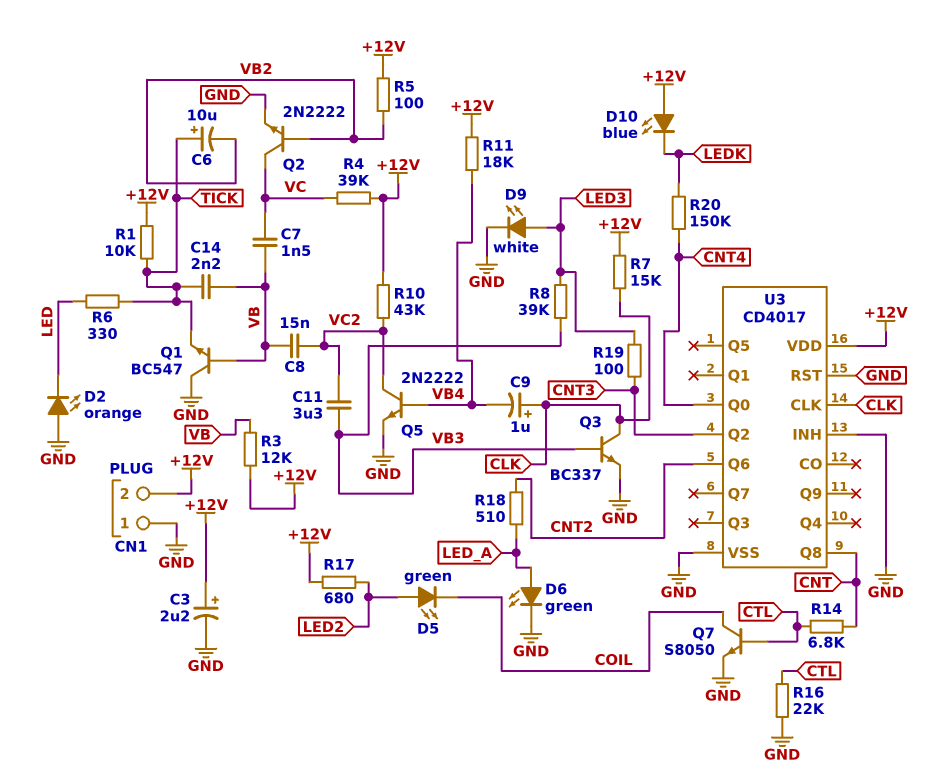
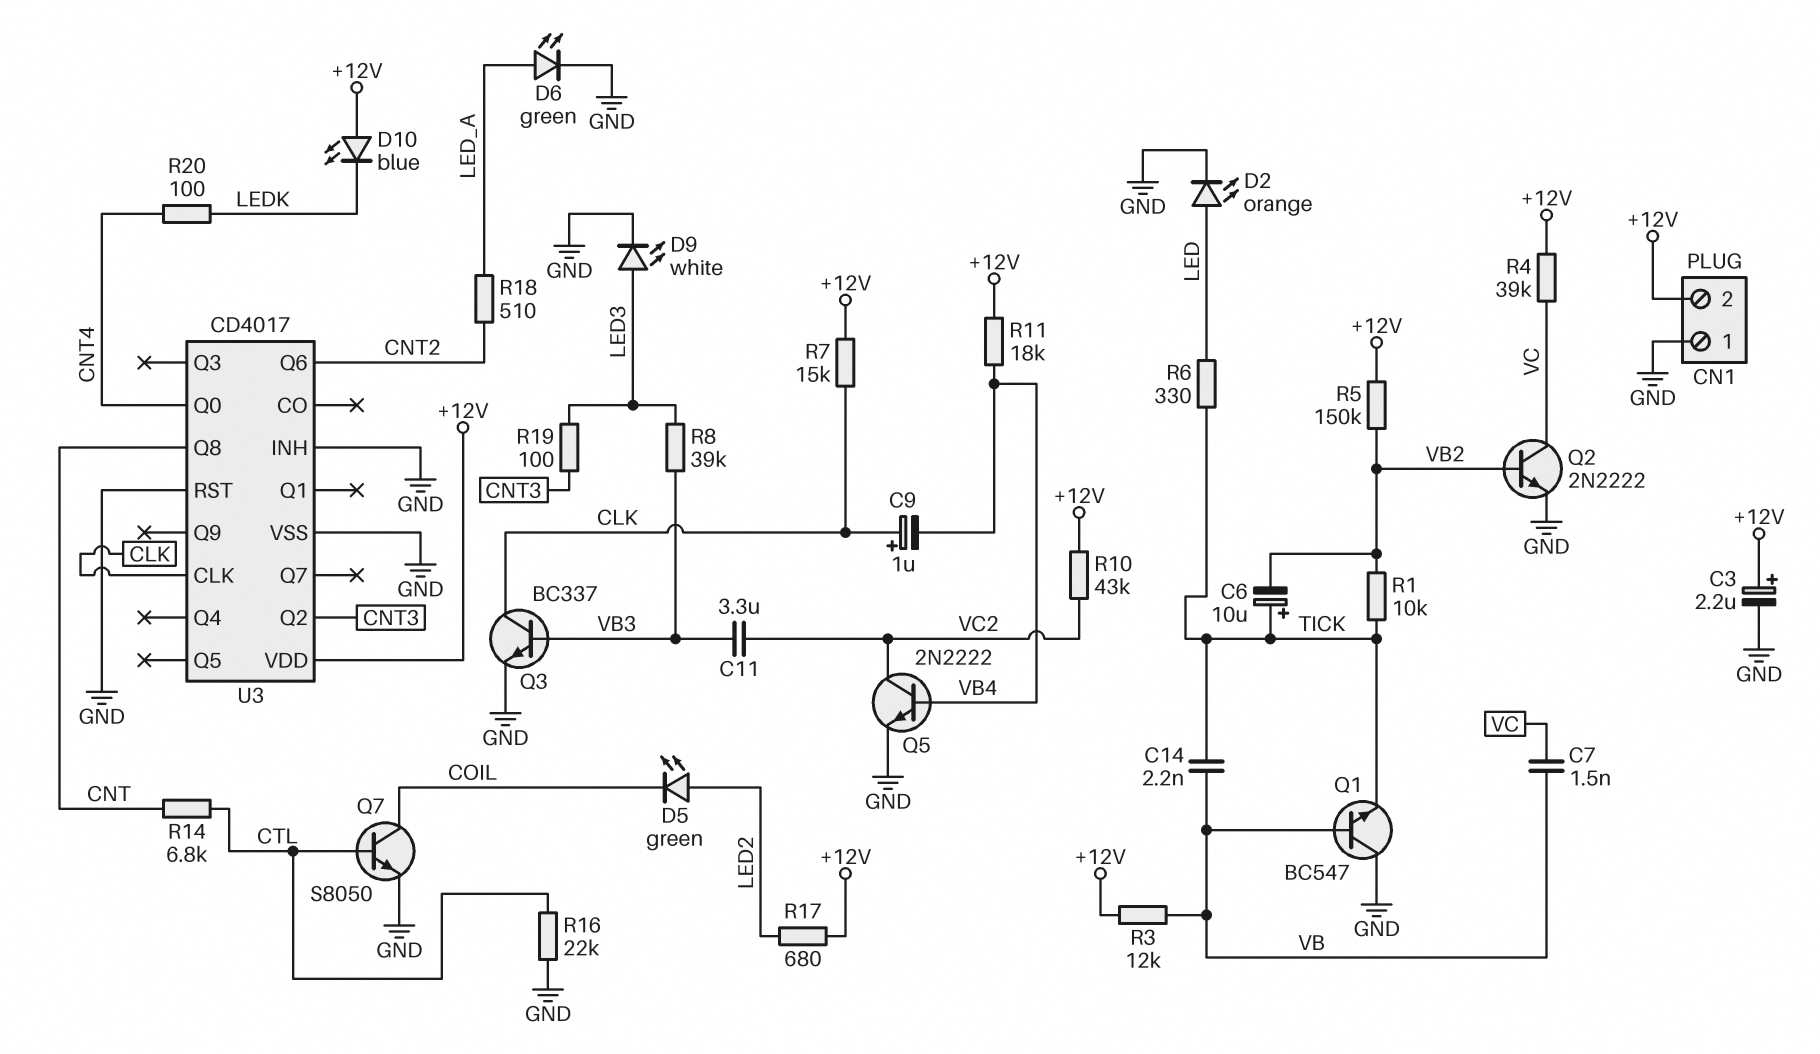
C8: 15nF (VB, VC2) -> none
D2: LED orange (A GND, K LED) -> LED orange (A LED, K GND)
R1: 10k (+12V, TICK) -> 10k (TICK, VB2)
R5: 100 (+12V, VB2) -> 150k (+12V, VB2)
R20: 150k (CNT4, LEDK) -> 100 (CNT4, LEDK)

